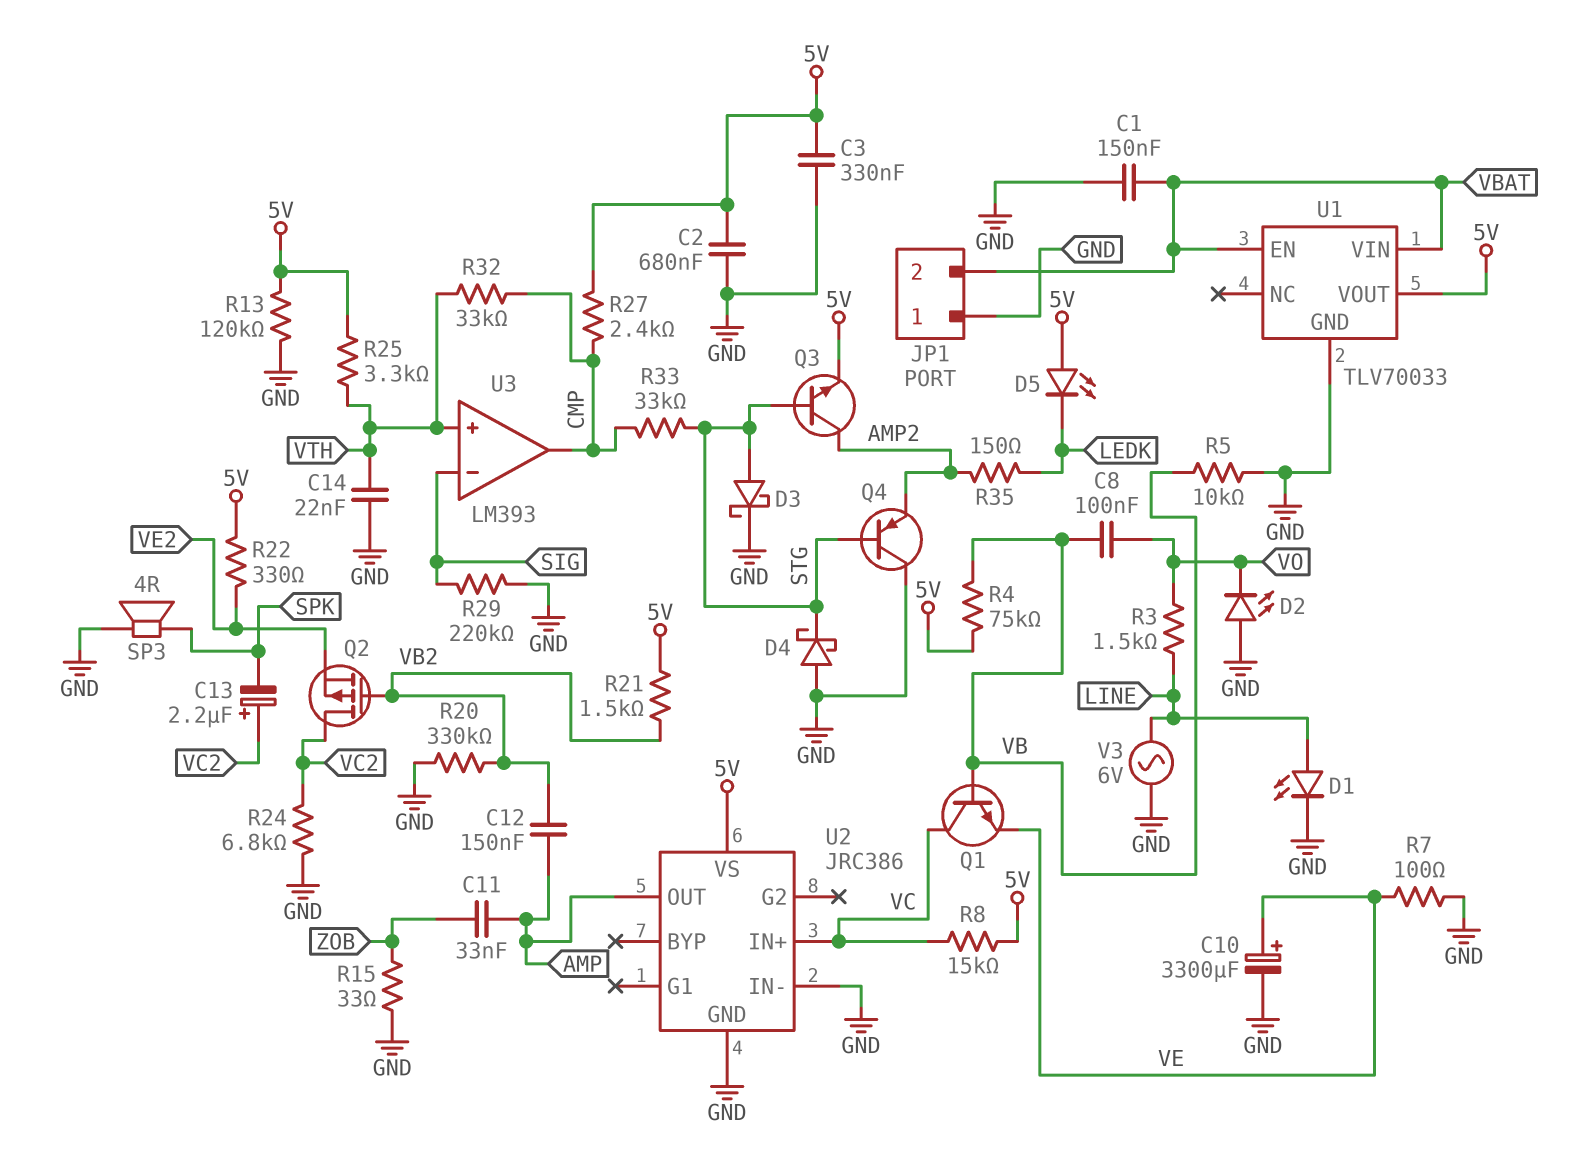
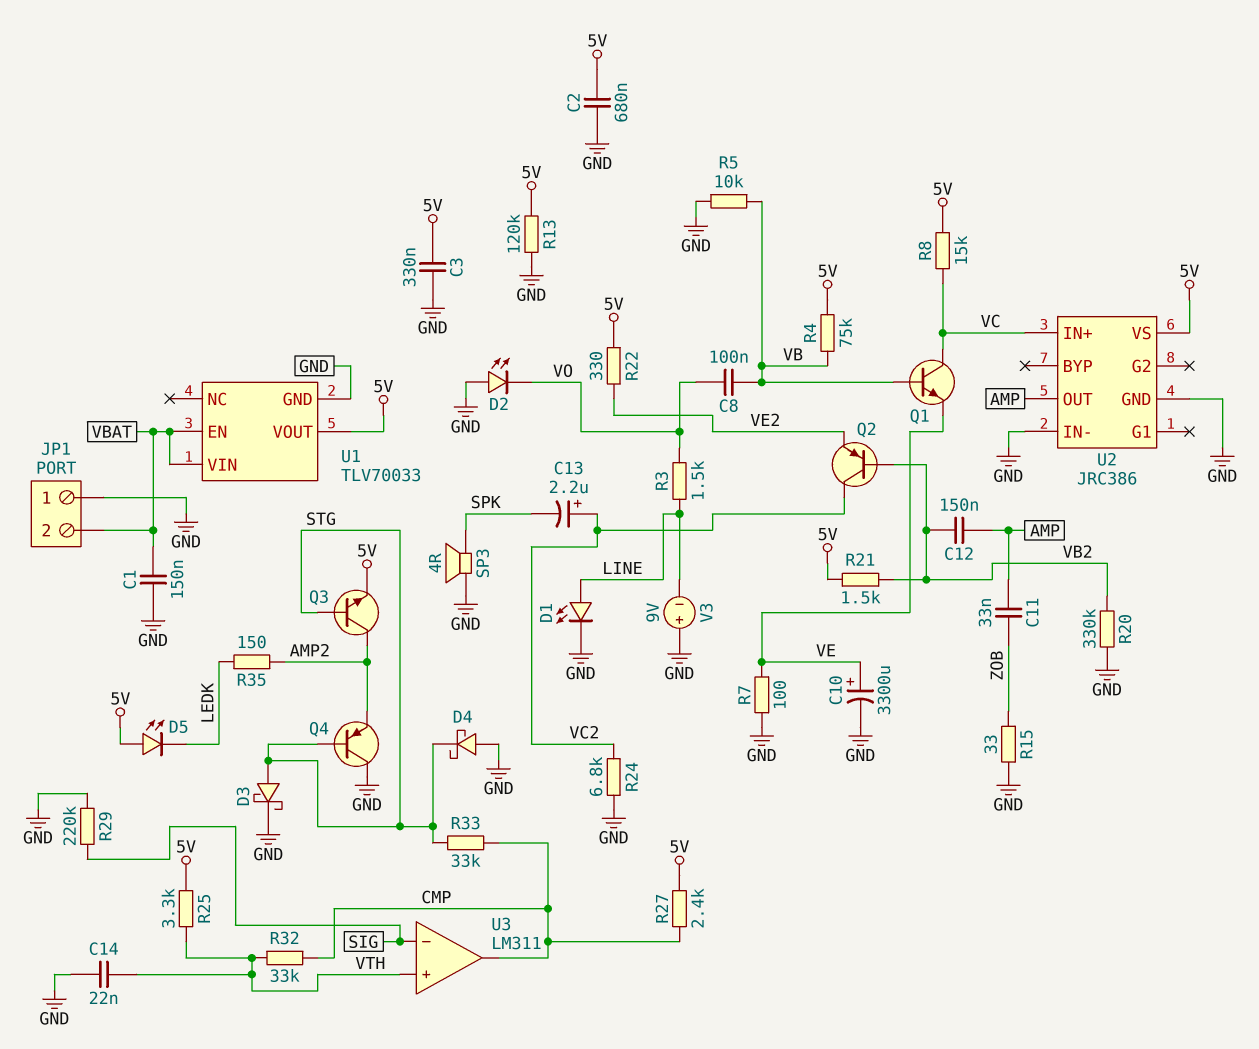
Q2: PMOS (G VB2, D VC2, S VE2) -> PNP (B VB2, C VC2, E VE2)
U3: LM393 -> LM311
V3: AC 6V (GND, LINE) -> 9V (plus GND, minus LINE)

